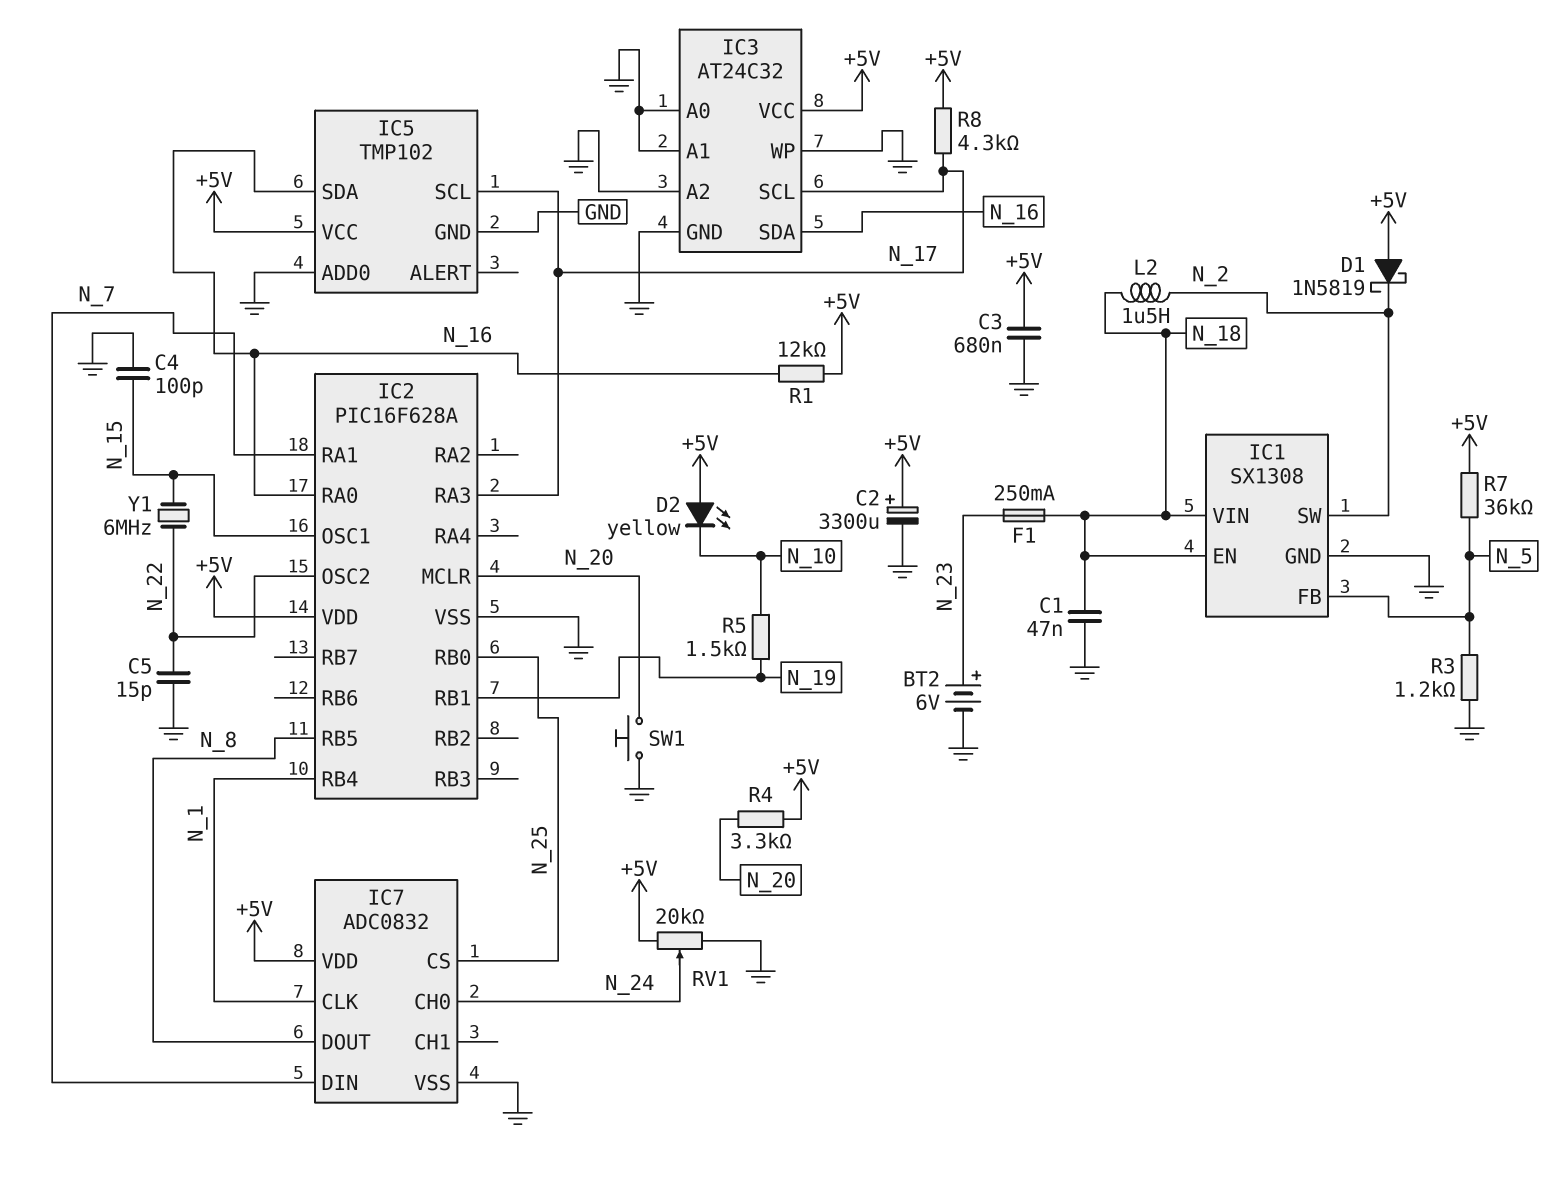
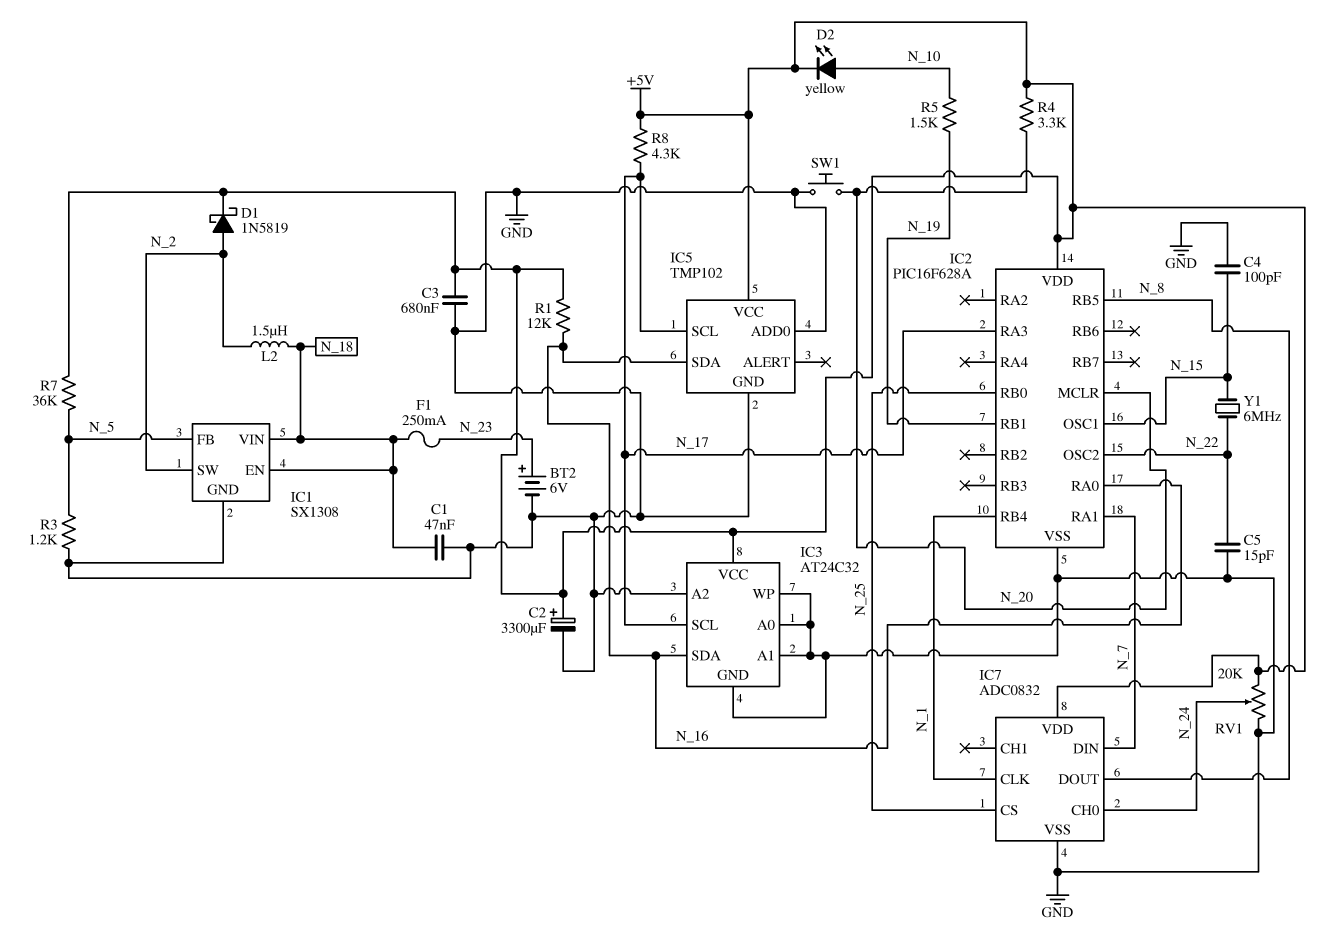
D1: schottky 1N5819 (A +5V, K N_2) -> schottky 1N5819 (A N_2, K +5V)
D2: LED yellow (A +5V, K N_10) -> LED yellow (A N_10, K +5V)

